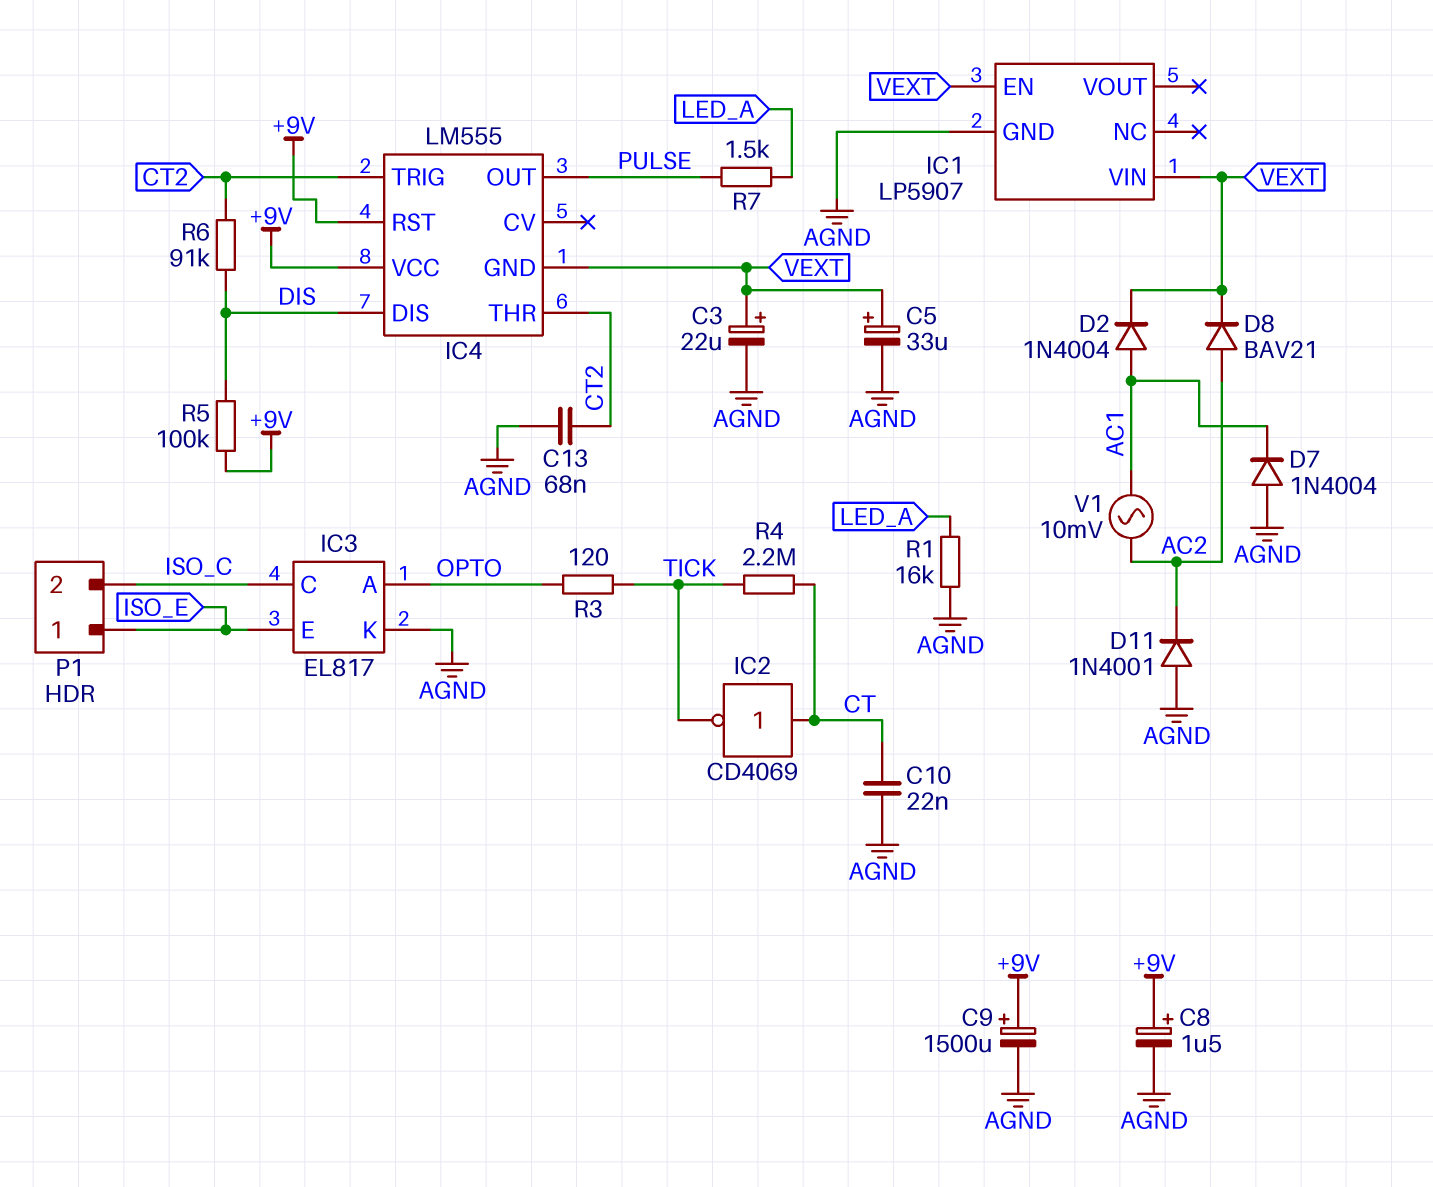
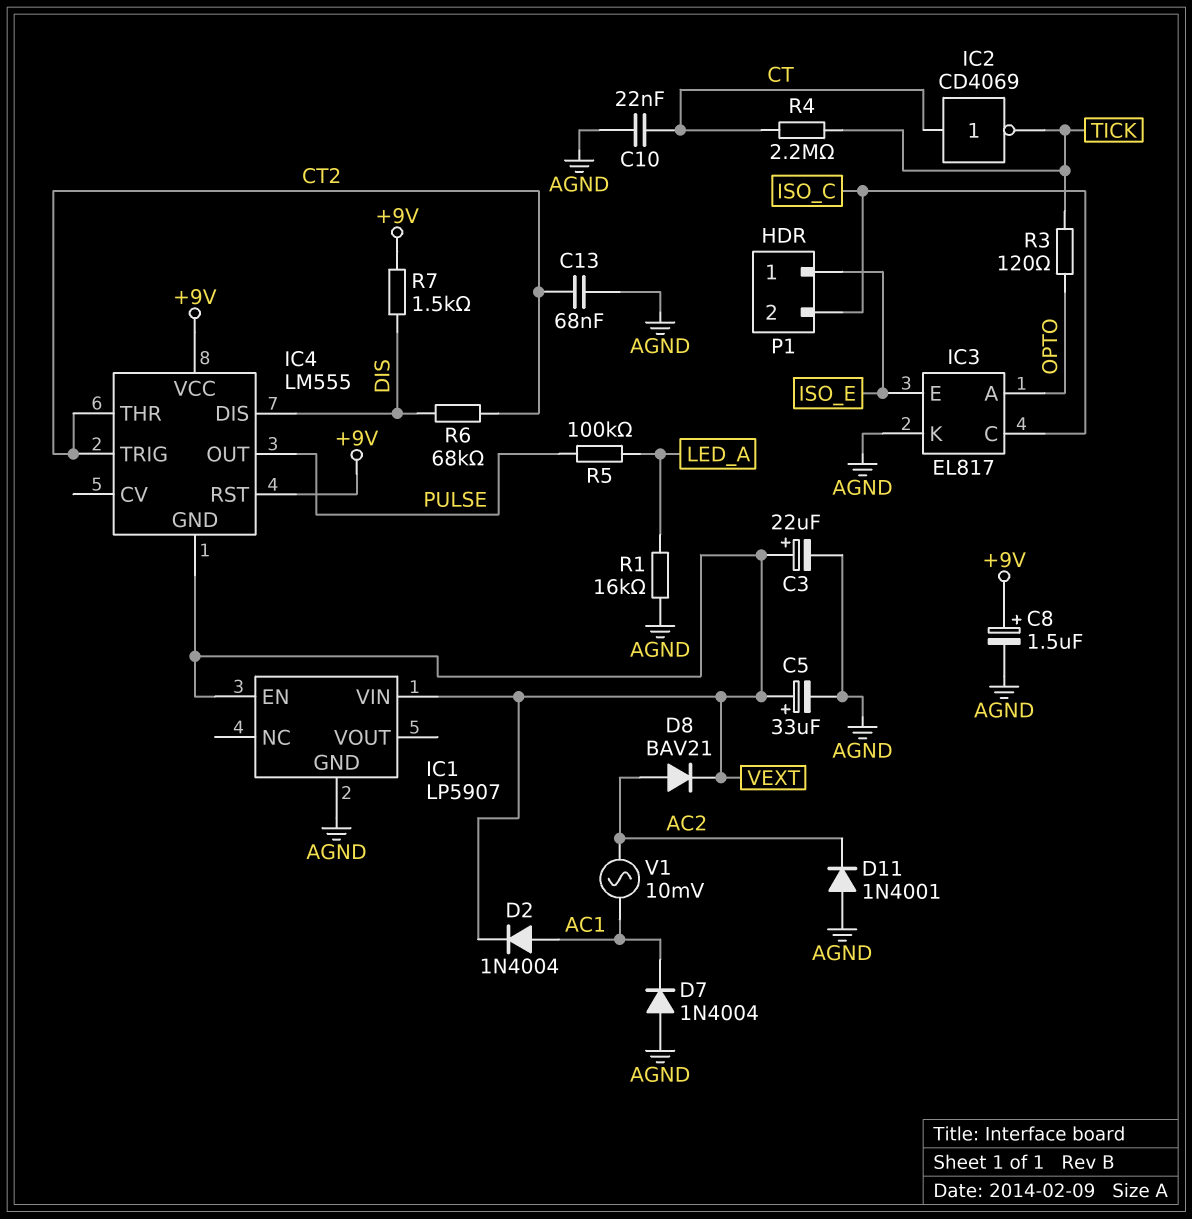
C9: 1500uF (plus +9V, minus AGND) -> none
R5: 100k (+9V, DIS) -> 100k (LED_A, PULSE)
R6: 91k (CT2, DIS) -> 68k (CT2, DIS)
R7: 1.5k (LED_A, PULSE) -> 1.5k (+9V, DIS)

